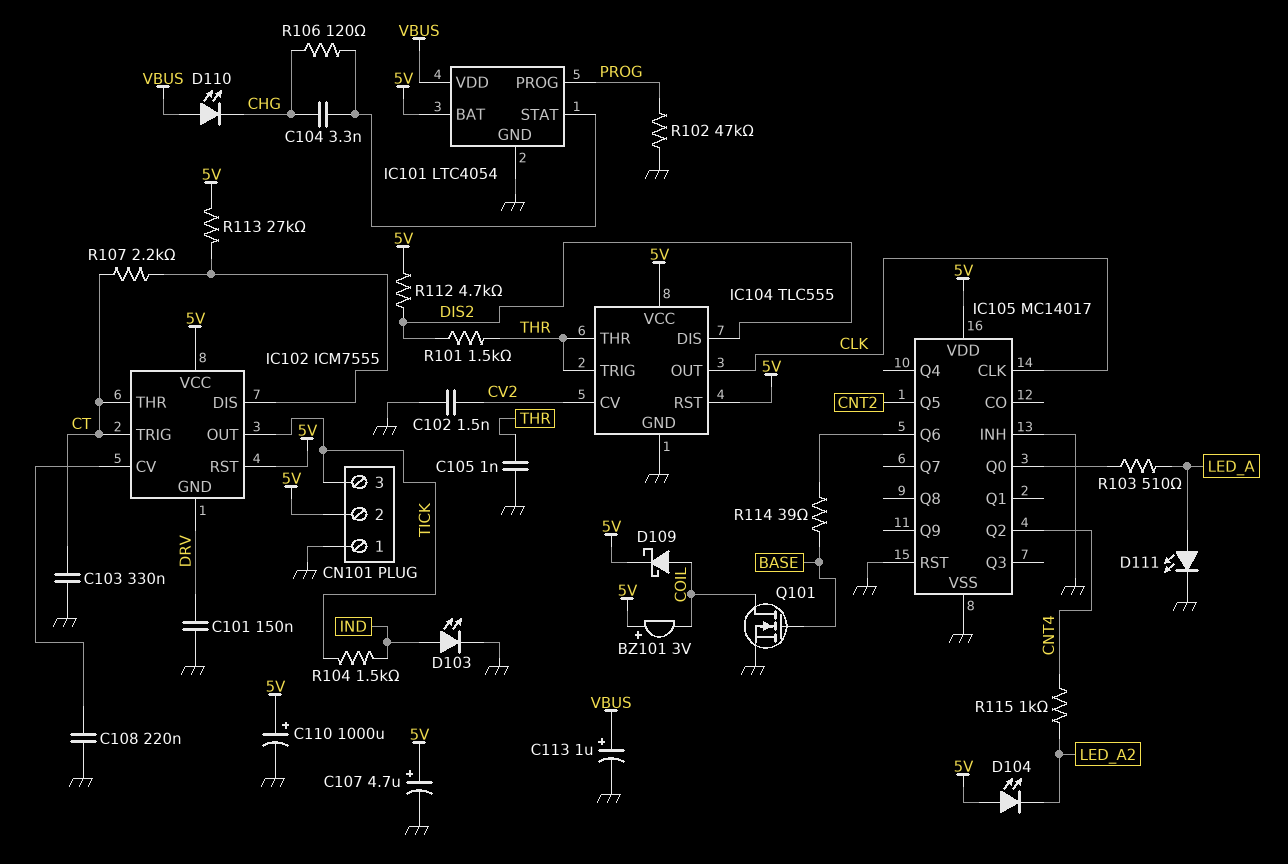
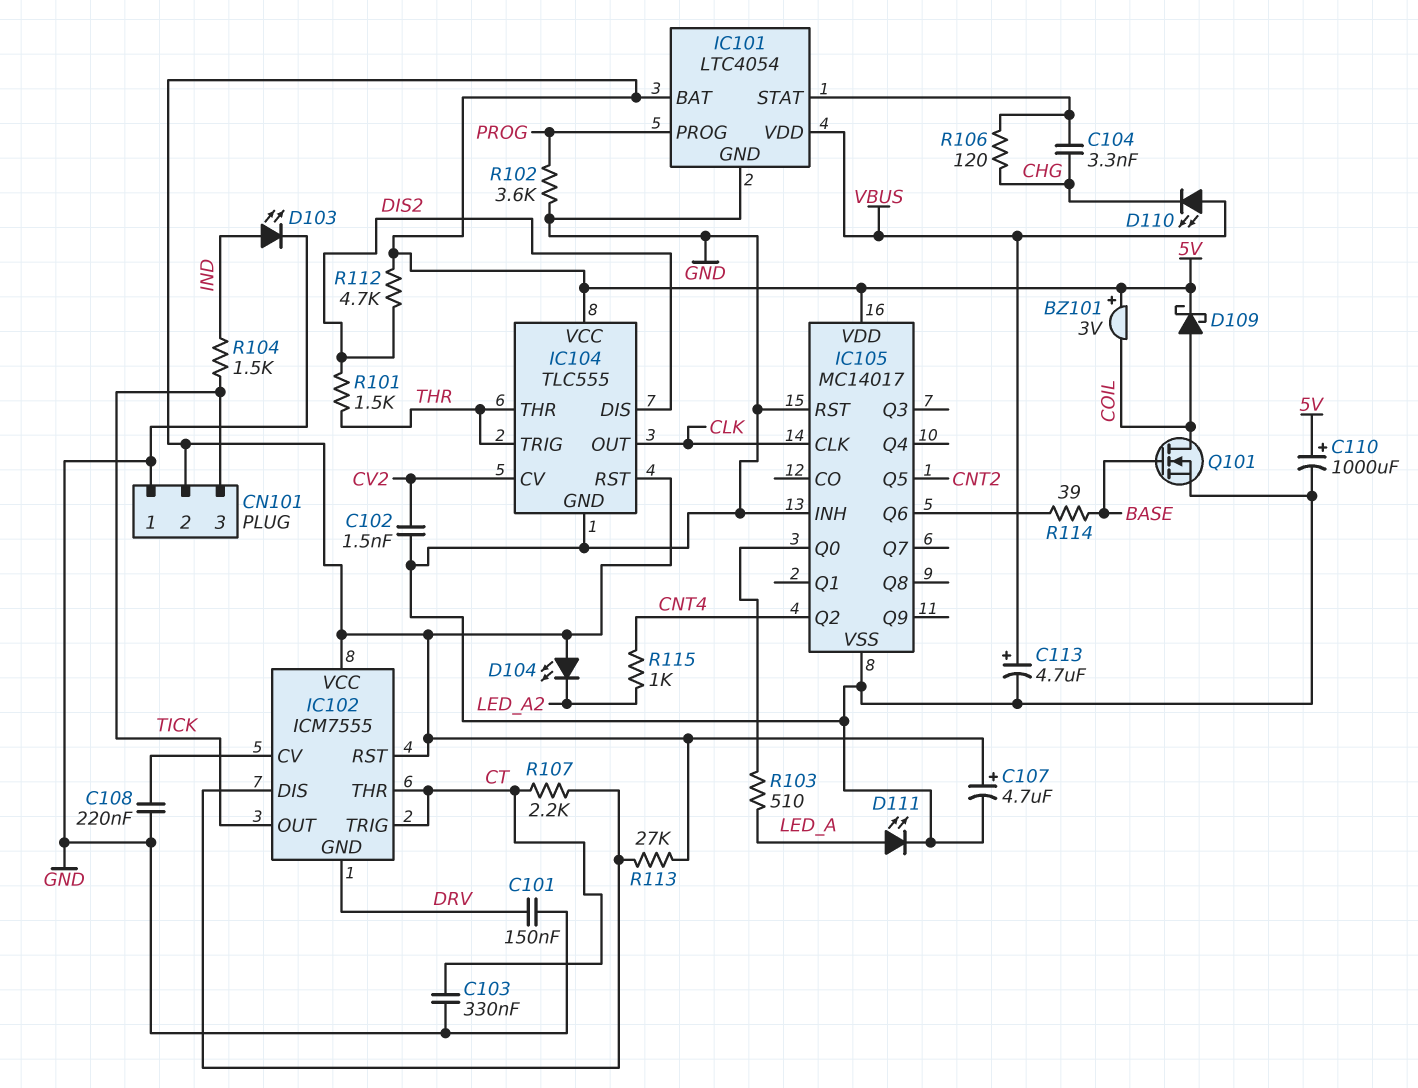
C105: 1nF (GND, THR) -> none
C113: 1uF (plus VBUS, minus GND) -> 4.7uF (plus VBUS, minus GND)
R102: 47k (GND, PROG) -> 3.6k (GND, PROG)

